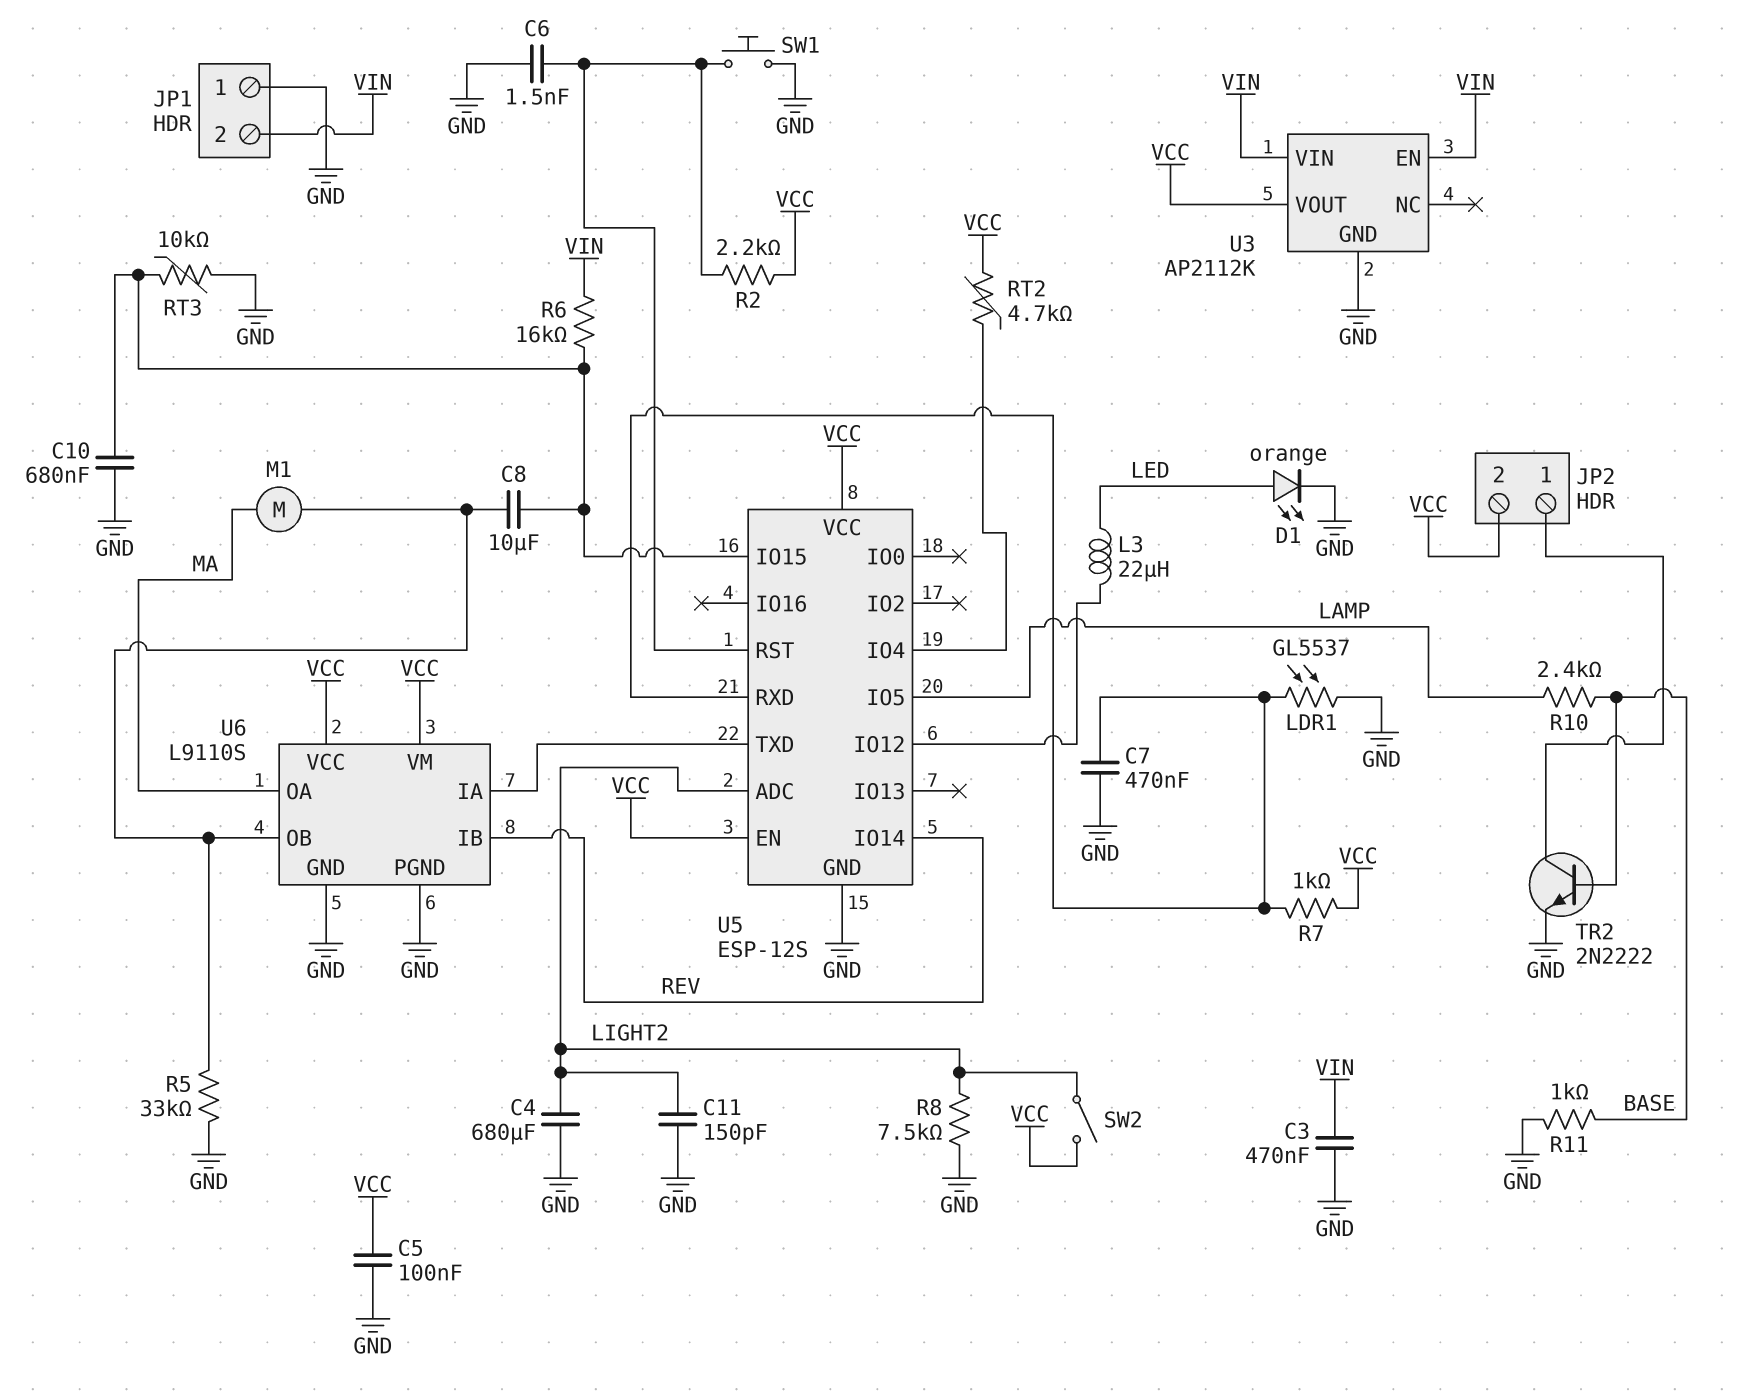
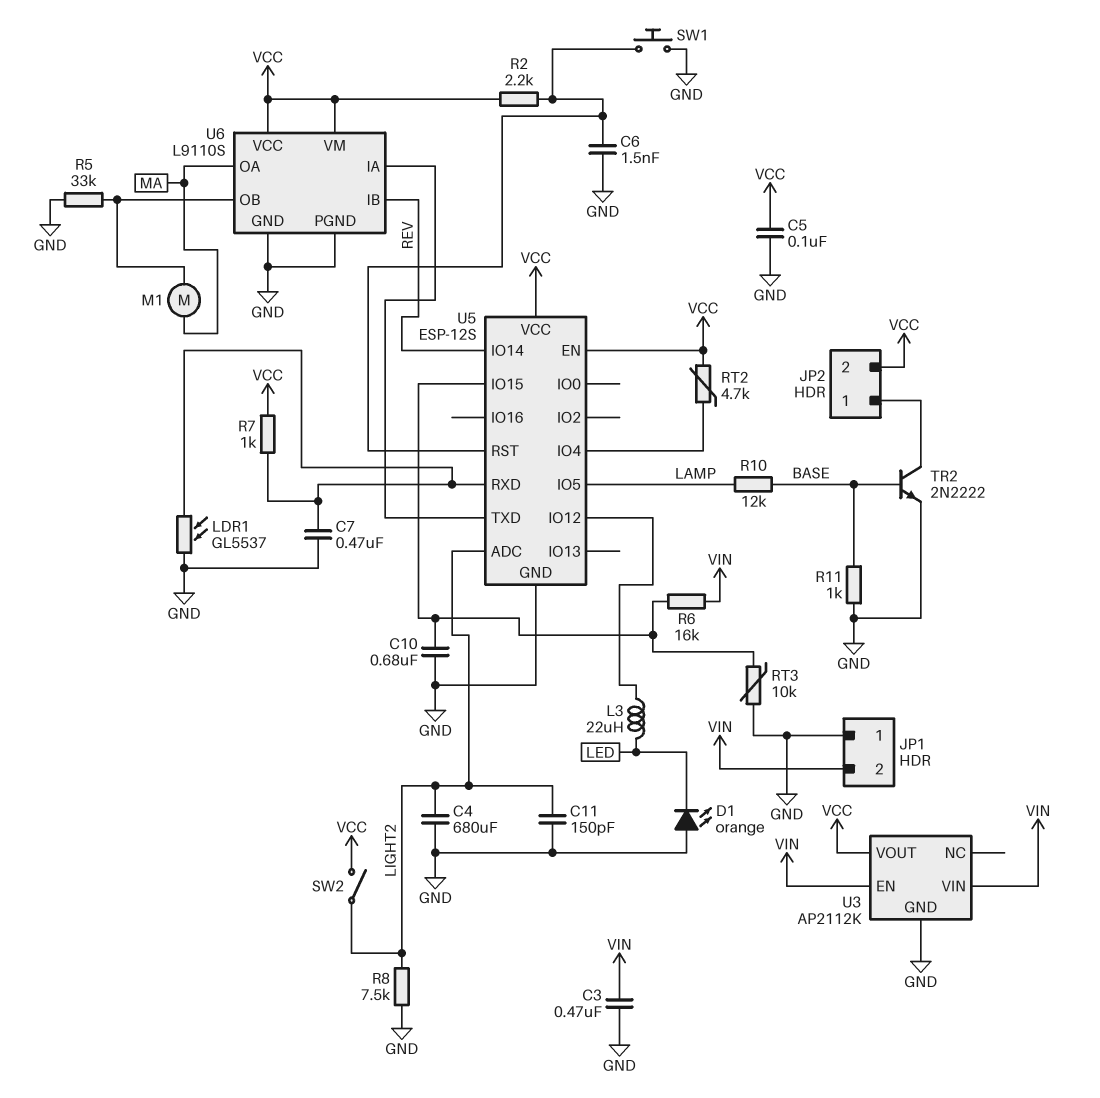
C8: 10uF (U5/IO15, U6/OB) -> none
D1: LED orange (A LED, K GND) -> LED orange (A GND, K LED)
R10: 2.4k (BASE, LAMP) -> 12k (BASE, LAMP)

